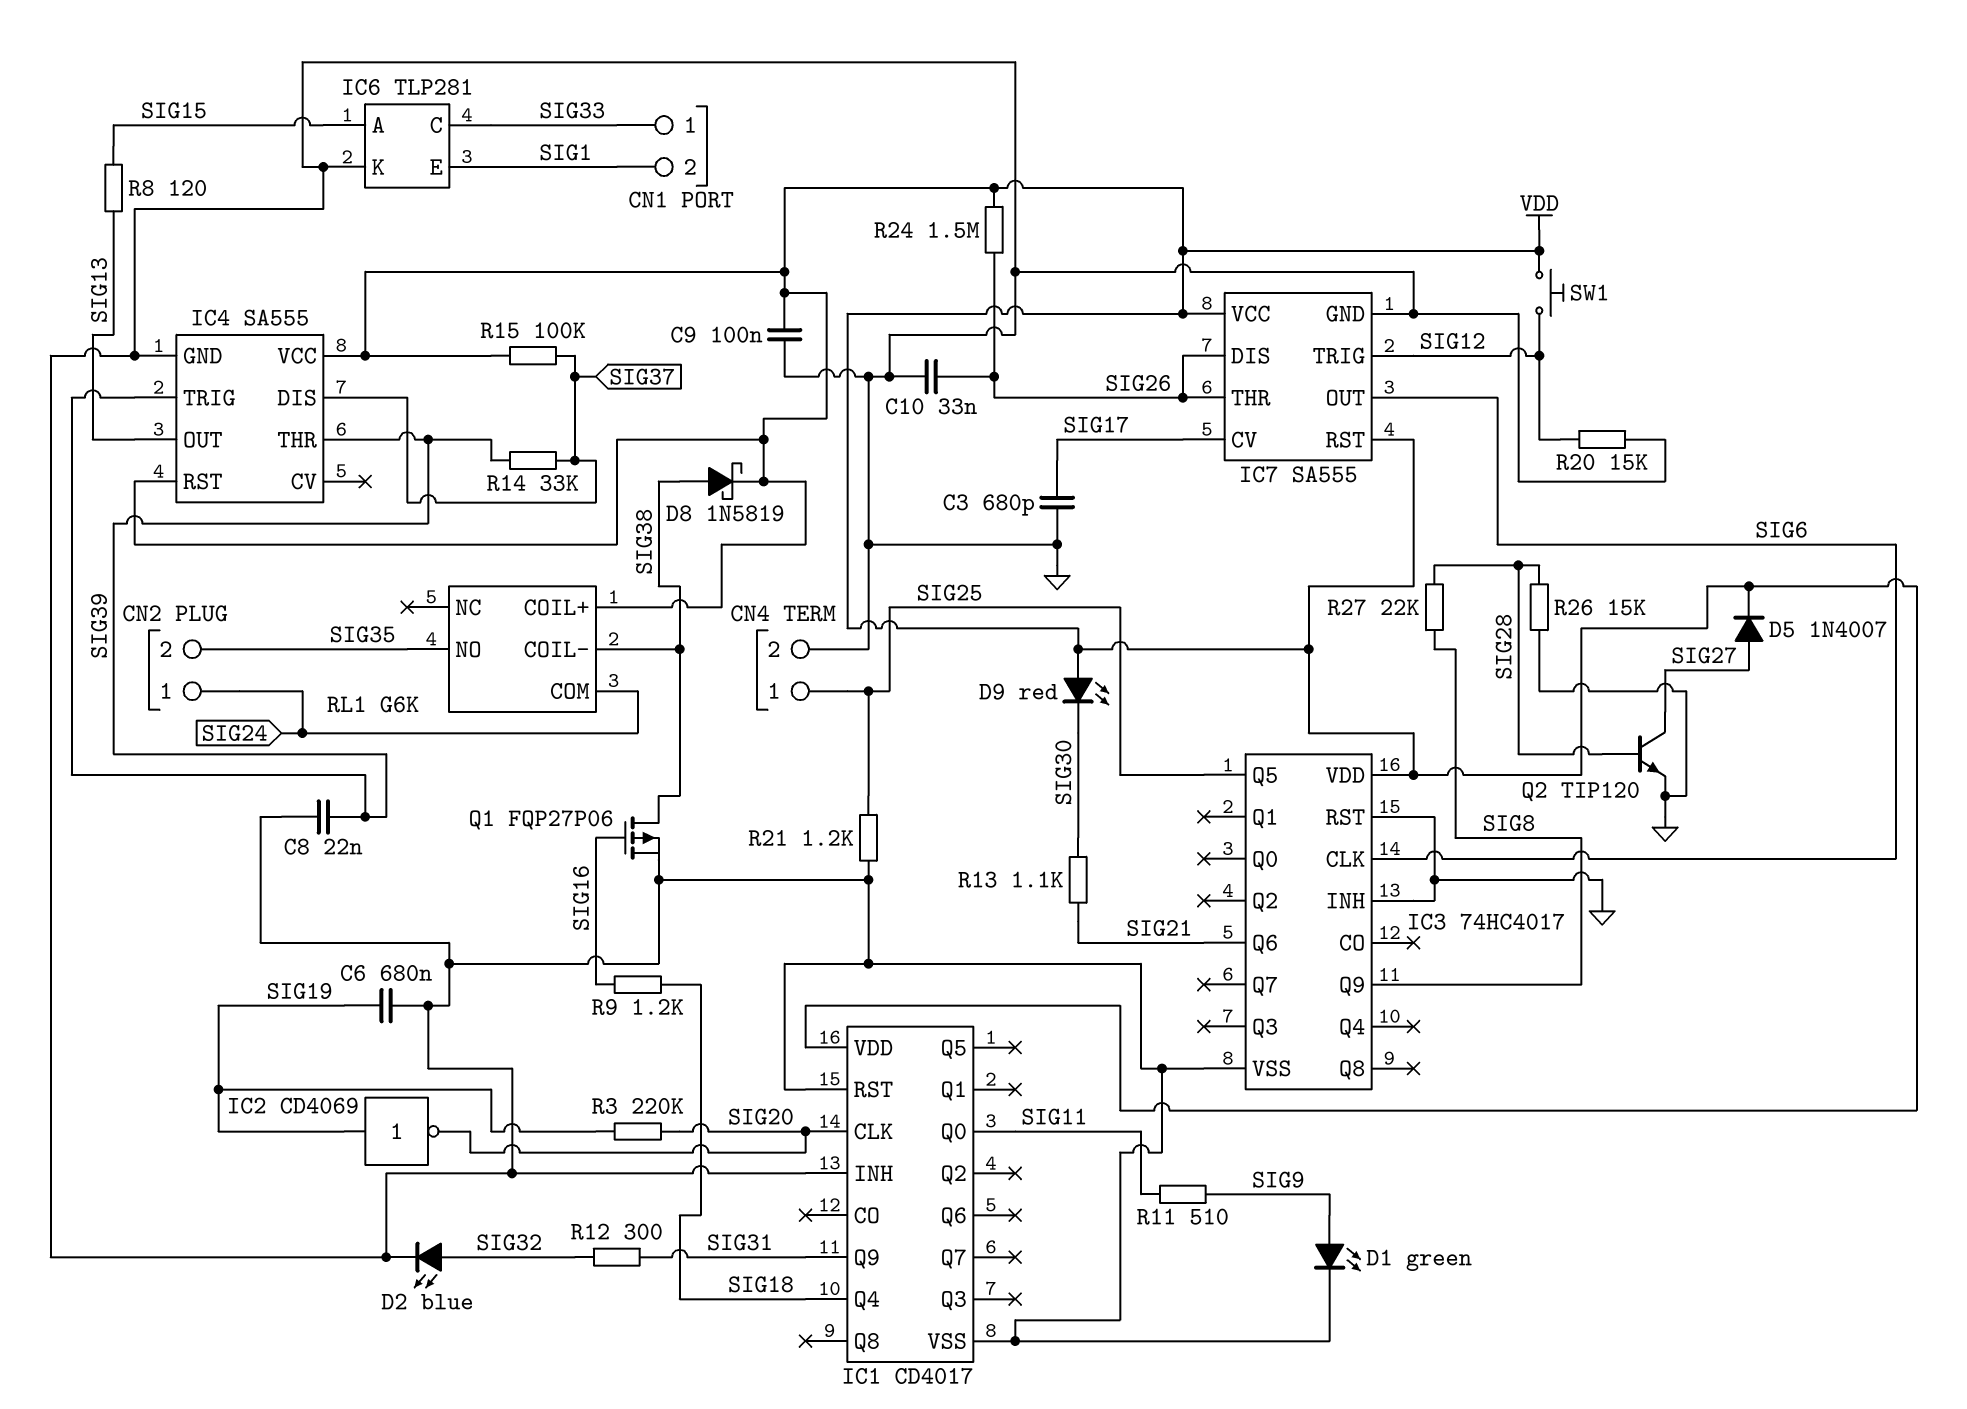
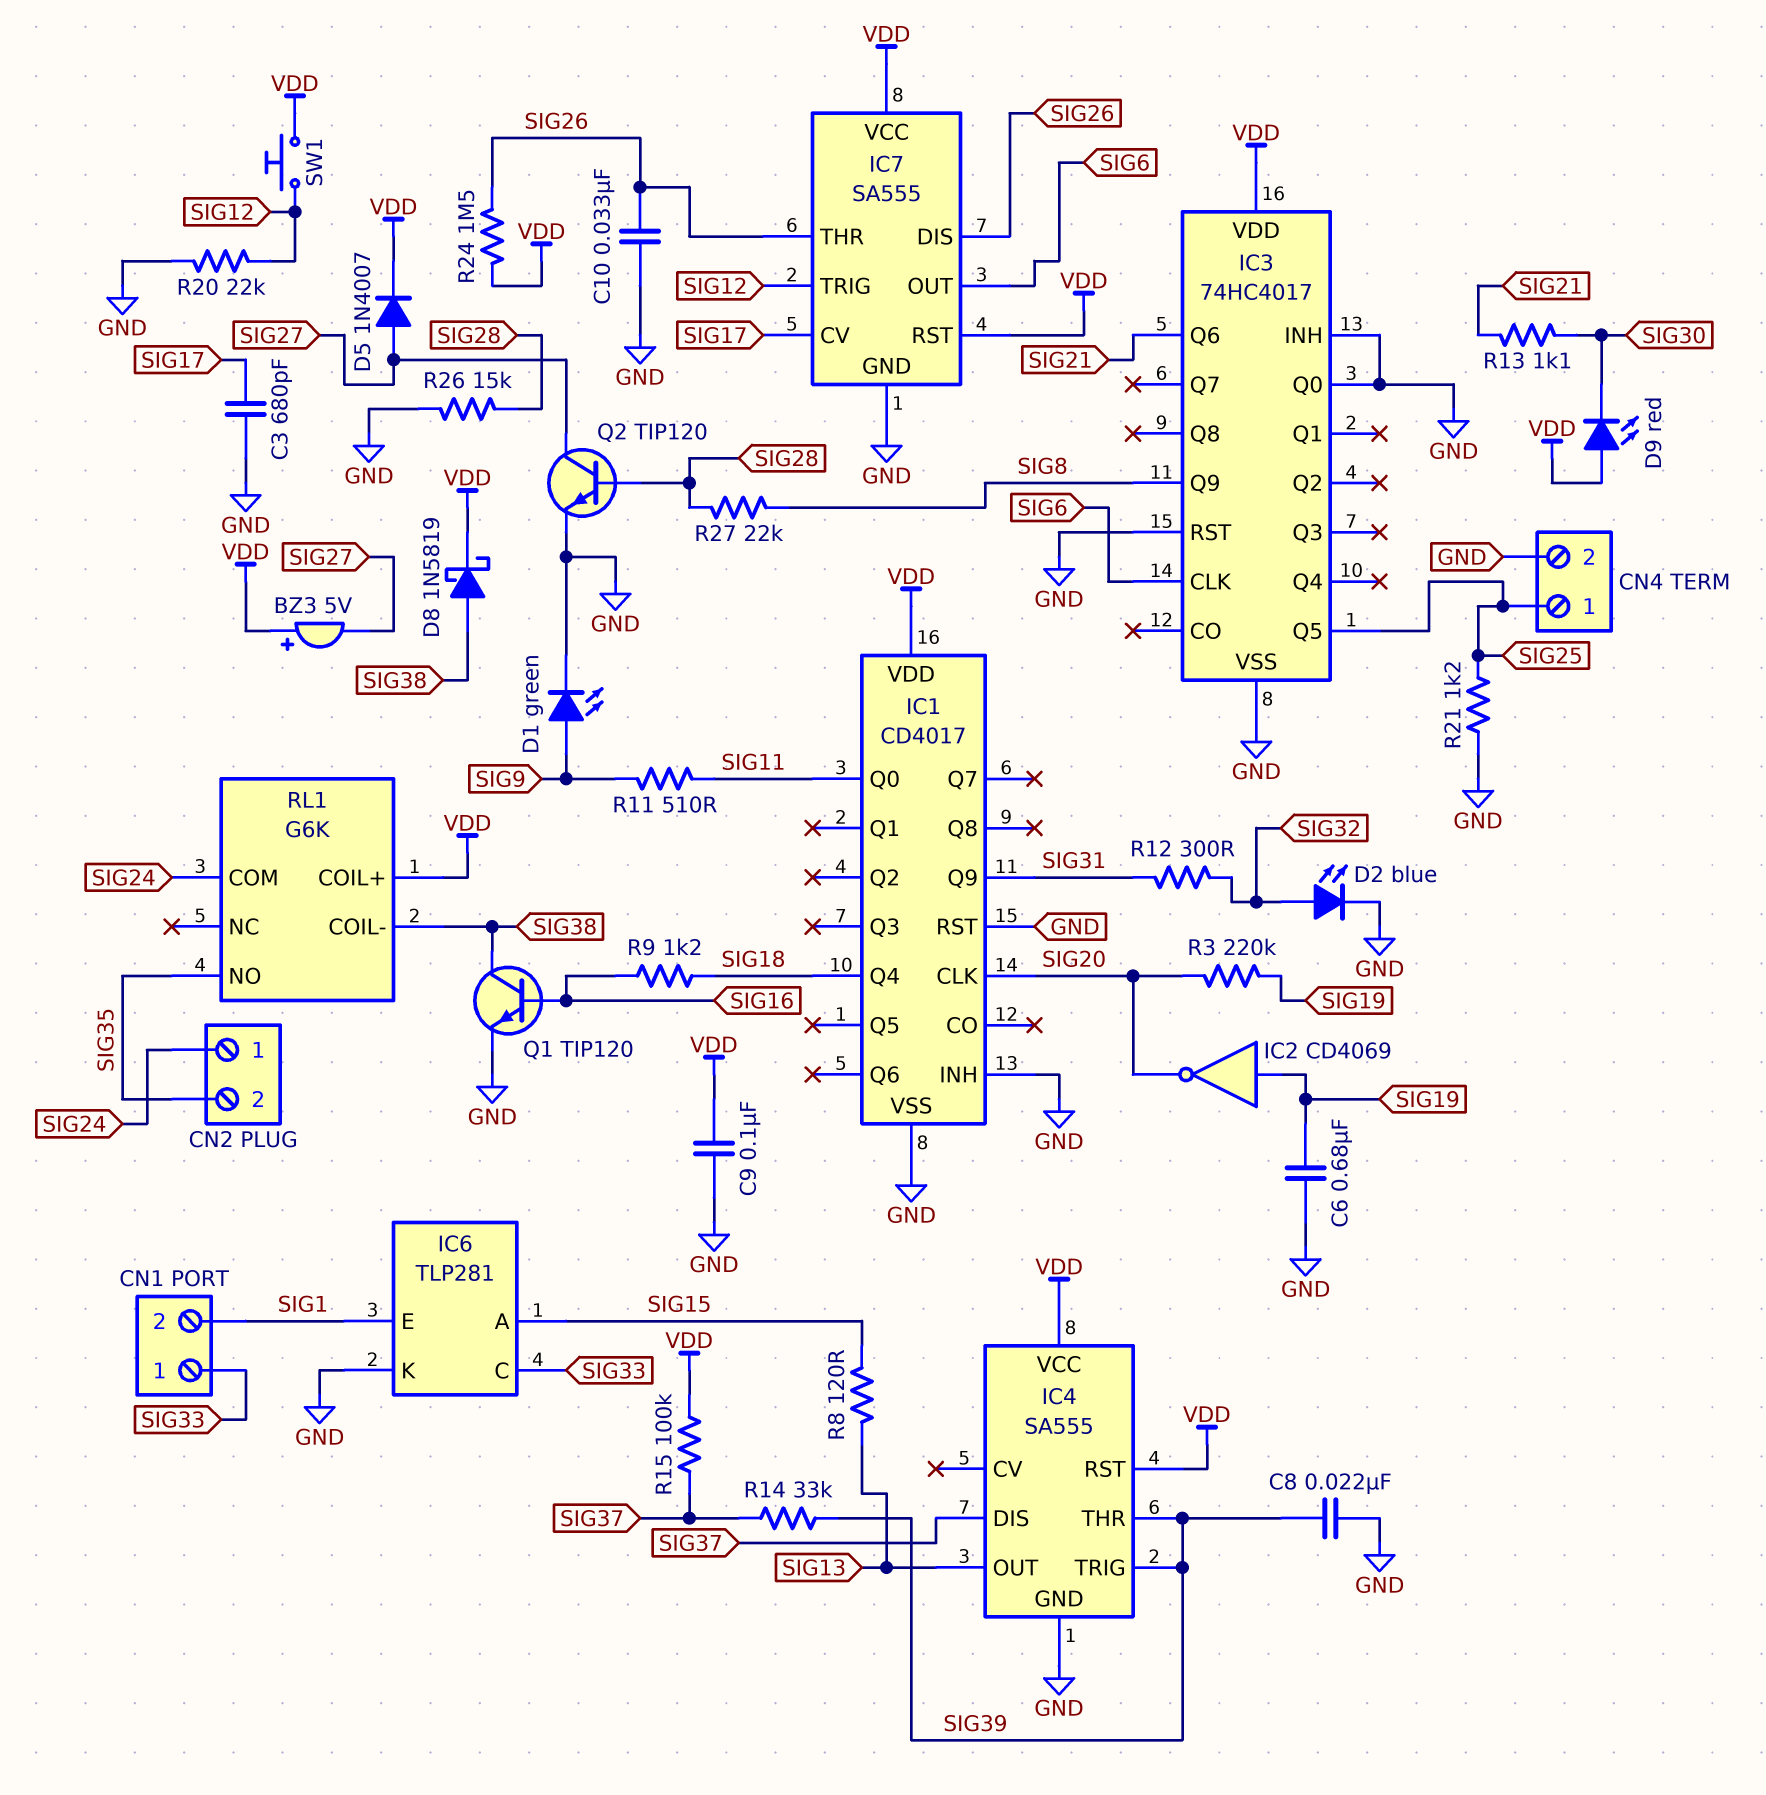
BZ3: none -> buzzer 5V (plus VDD, minus SIG27)
IC3 pin Q0: none -> GND
Q1: PMOS FQP27P06 (G SIG16, D SIG38, S GND) -> NPN TIP120 (B SIG16, C SIG38, E GND)
R20: 15k (GND, SIG12) -> 22k (GND, SIG12)

